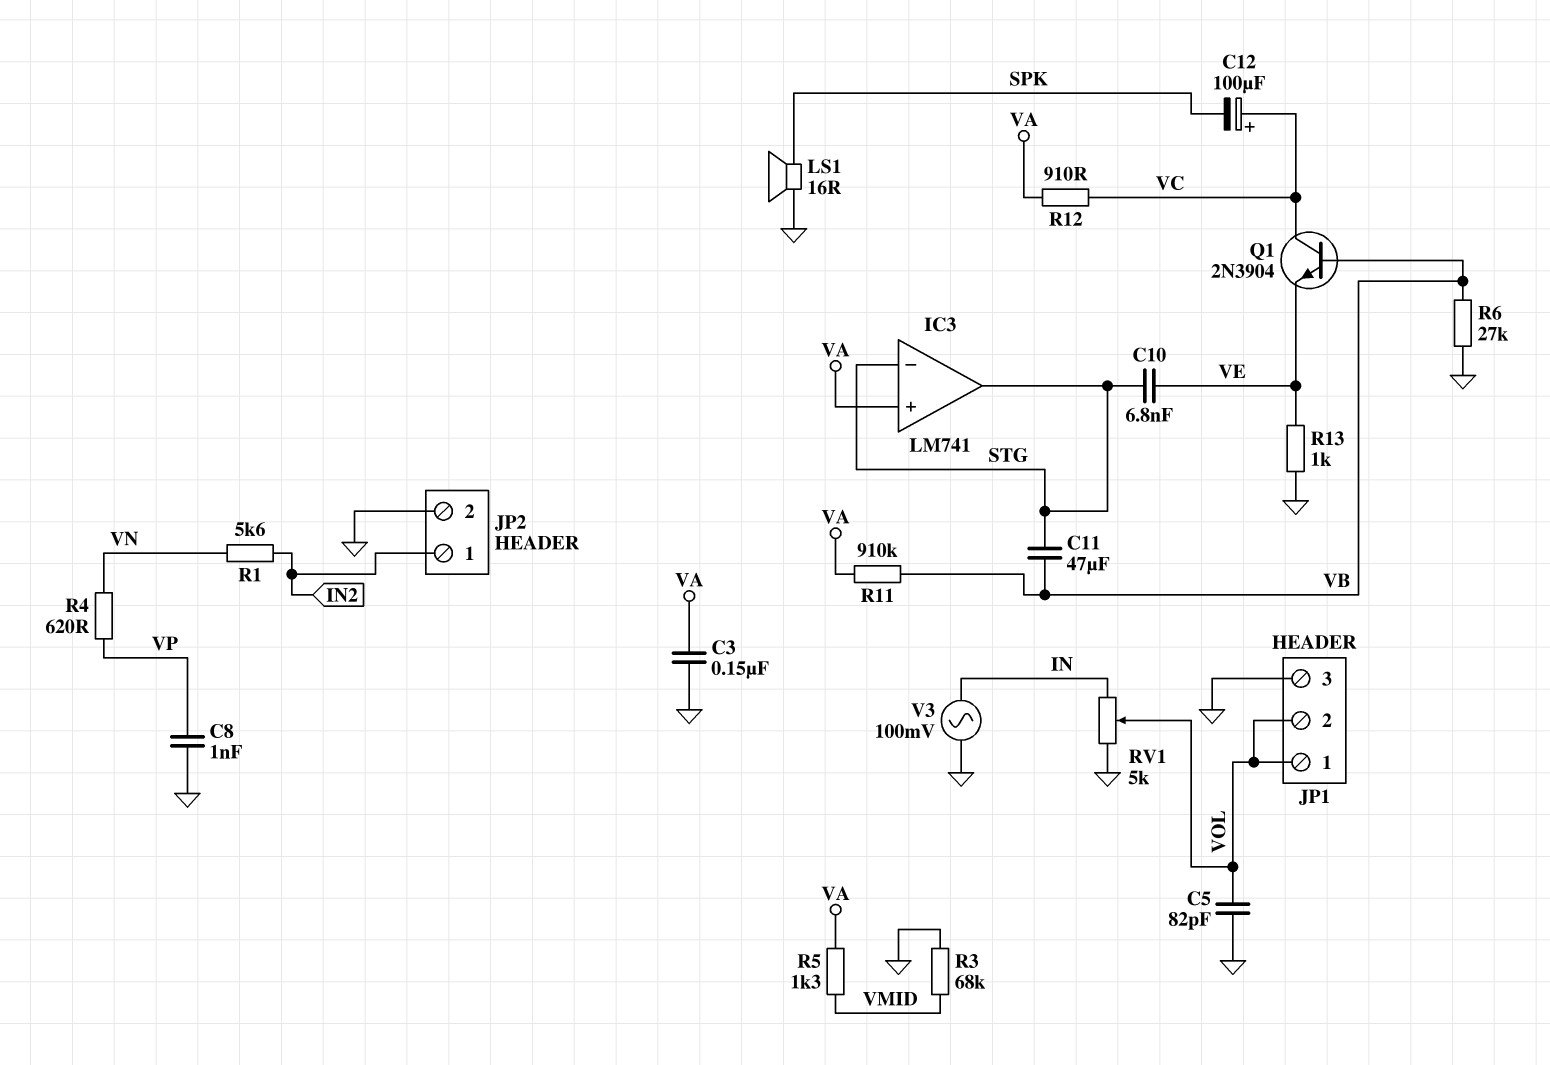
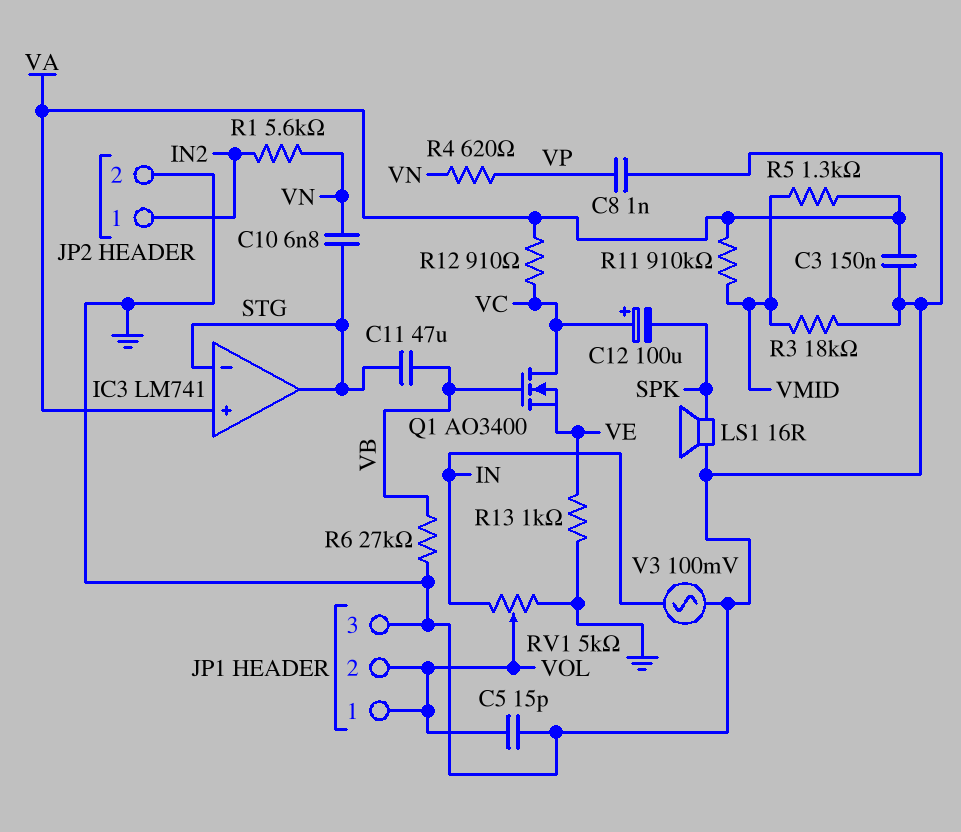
C5: 82pF (GND, VOL) -> 15pF (GND, VOL)
C10: 6.8nF (STG, VE) -> 6.8nF (STG, VN)
Q1: NPN 2N3904 (B VB, C VC, E VE) -> NMOS AO3400 (G VB, D VC, S VE)
R3: 68k (GND, VMID) -> 18k (GND, VMID)
R11: 910k (VA, VB) -> 910k (VA, VMID)

